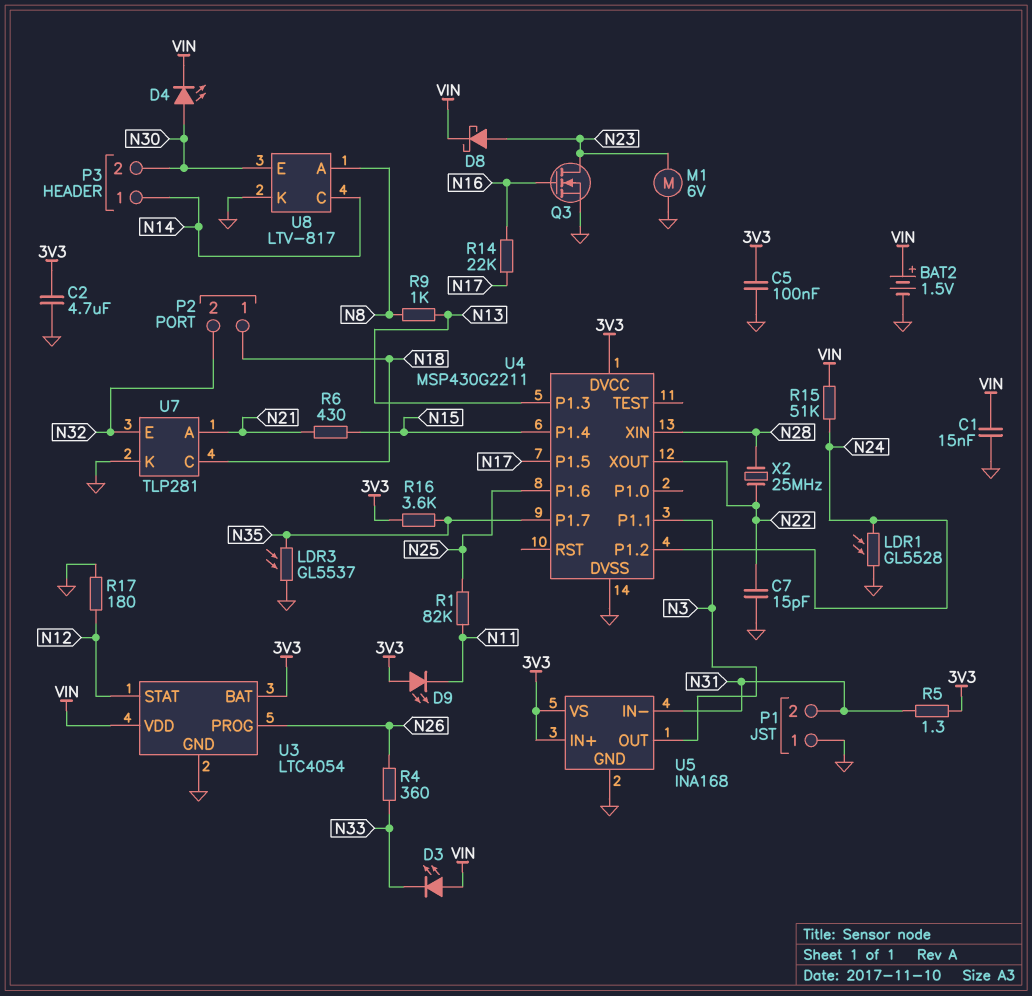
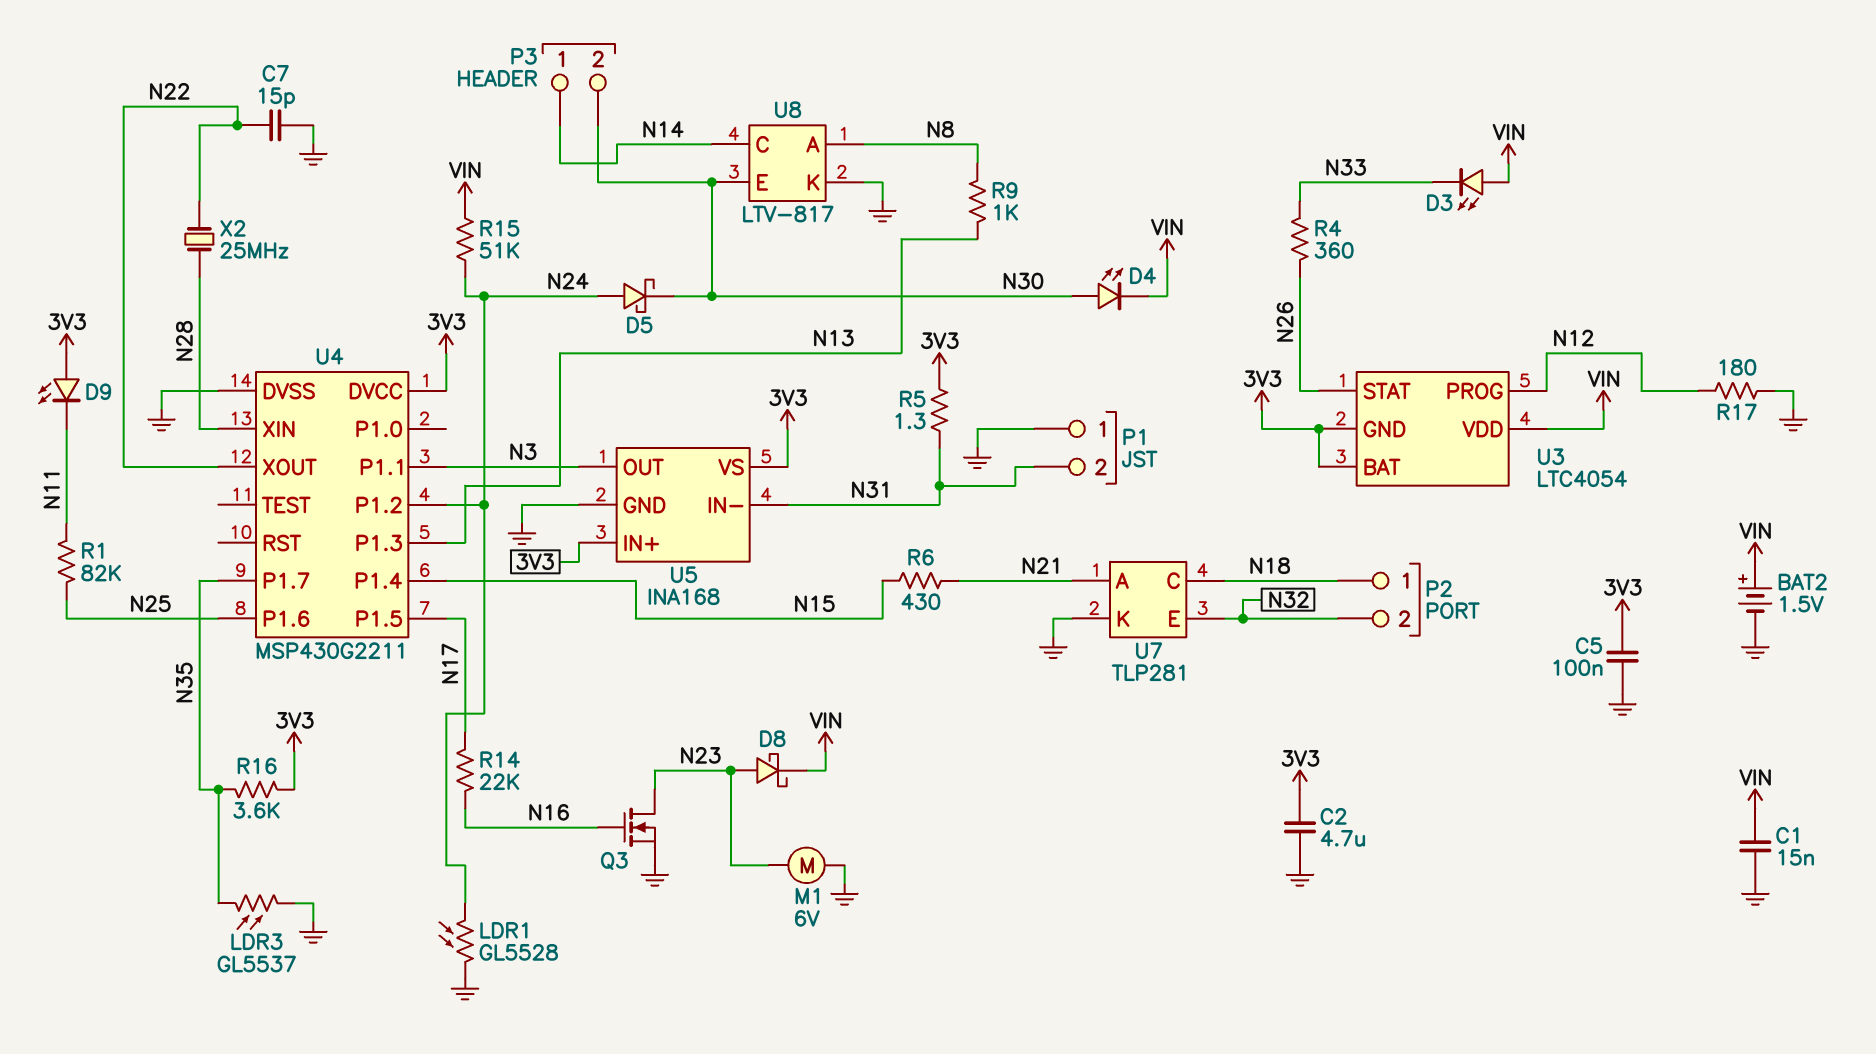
D5: none -> schottky (A N24, K N30)
U3 pin GND: GND -> 3V3
U3 pin PROG: N26 -> N12
U3 pin STAT: N12 -> N26

